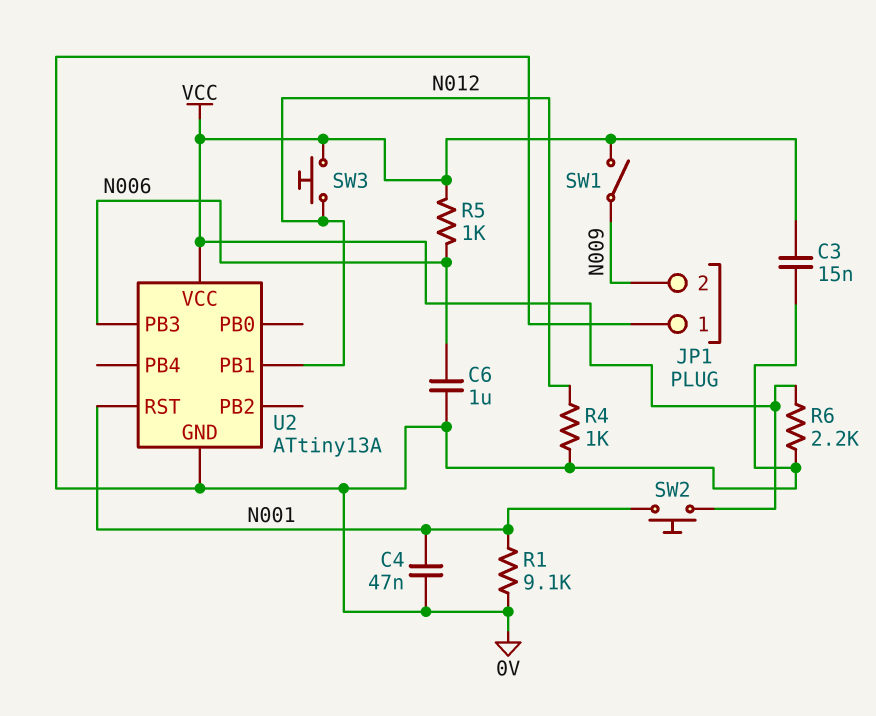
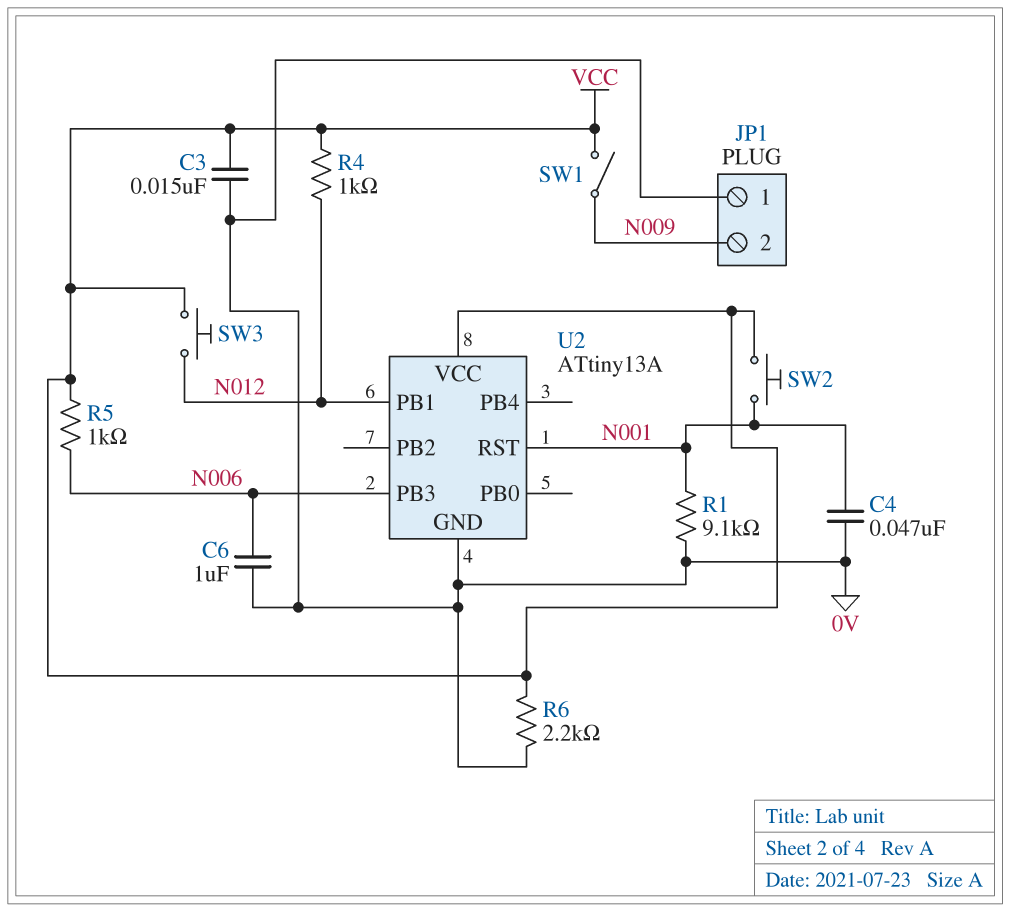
R4: 1k (0V, N012) -> 1k (N012, VCC)

